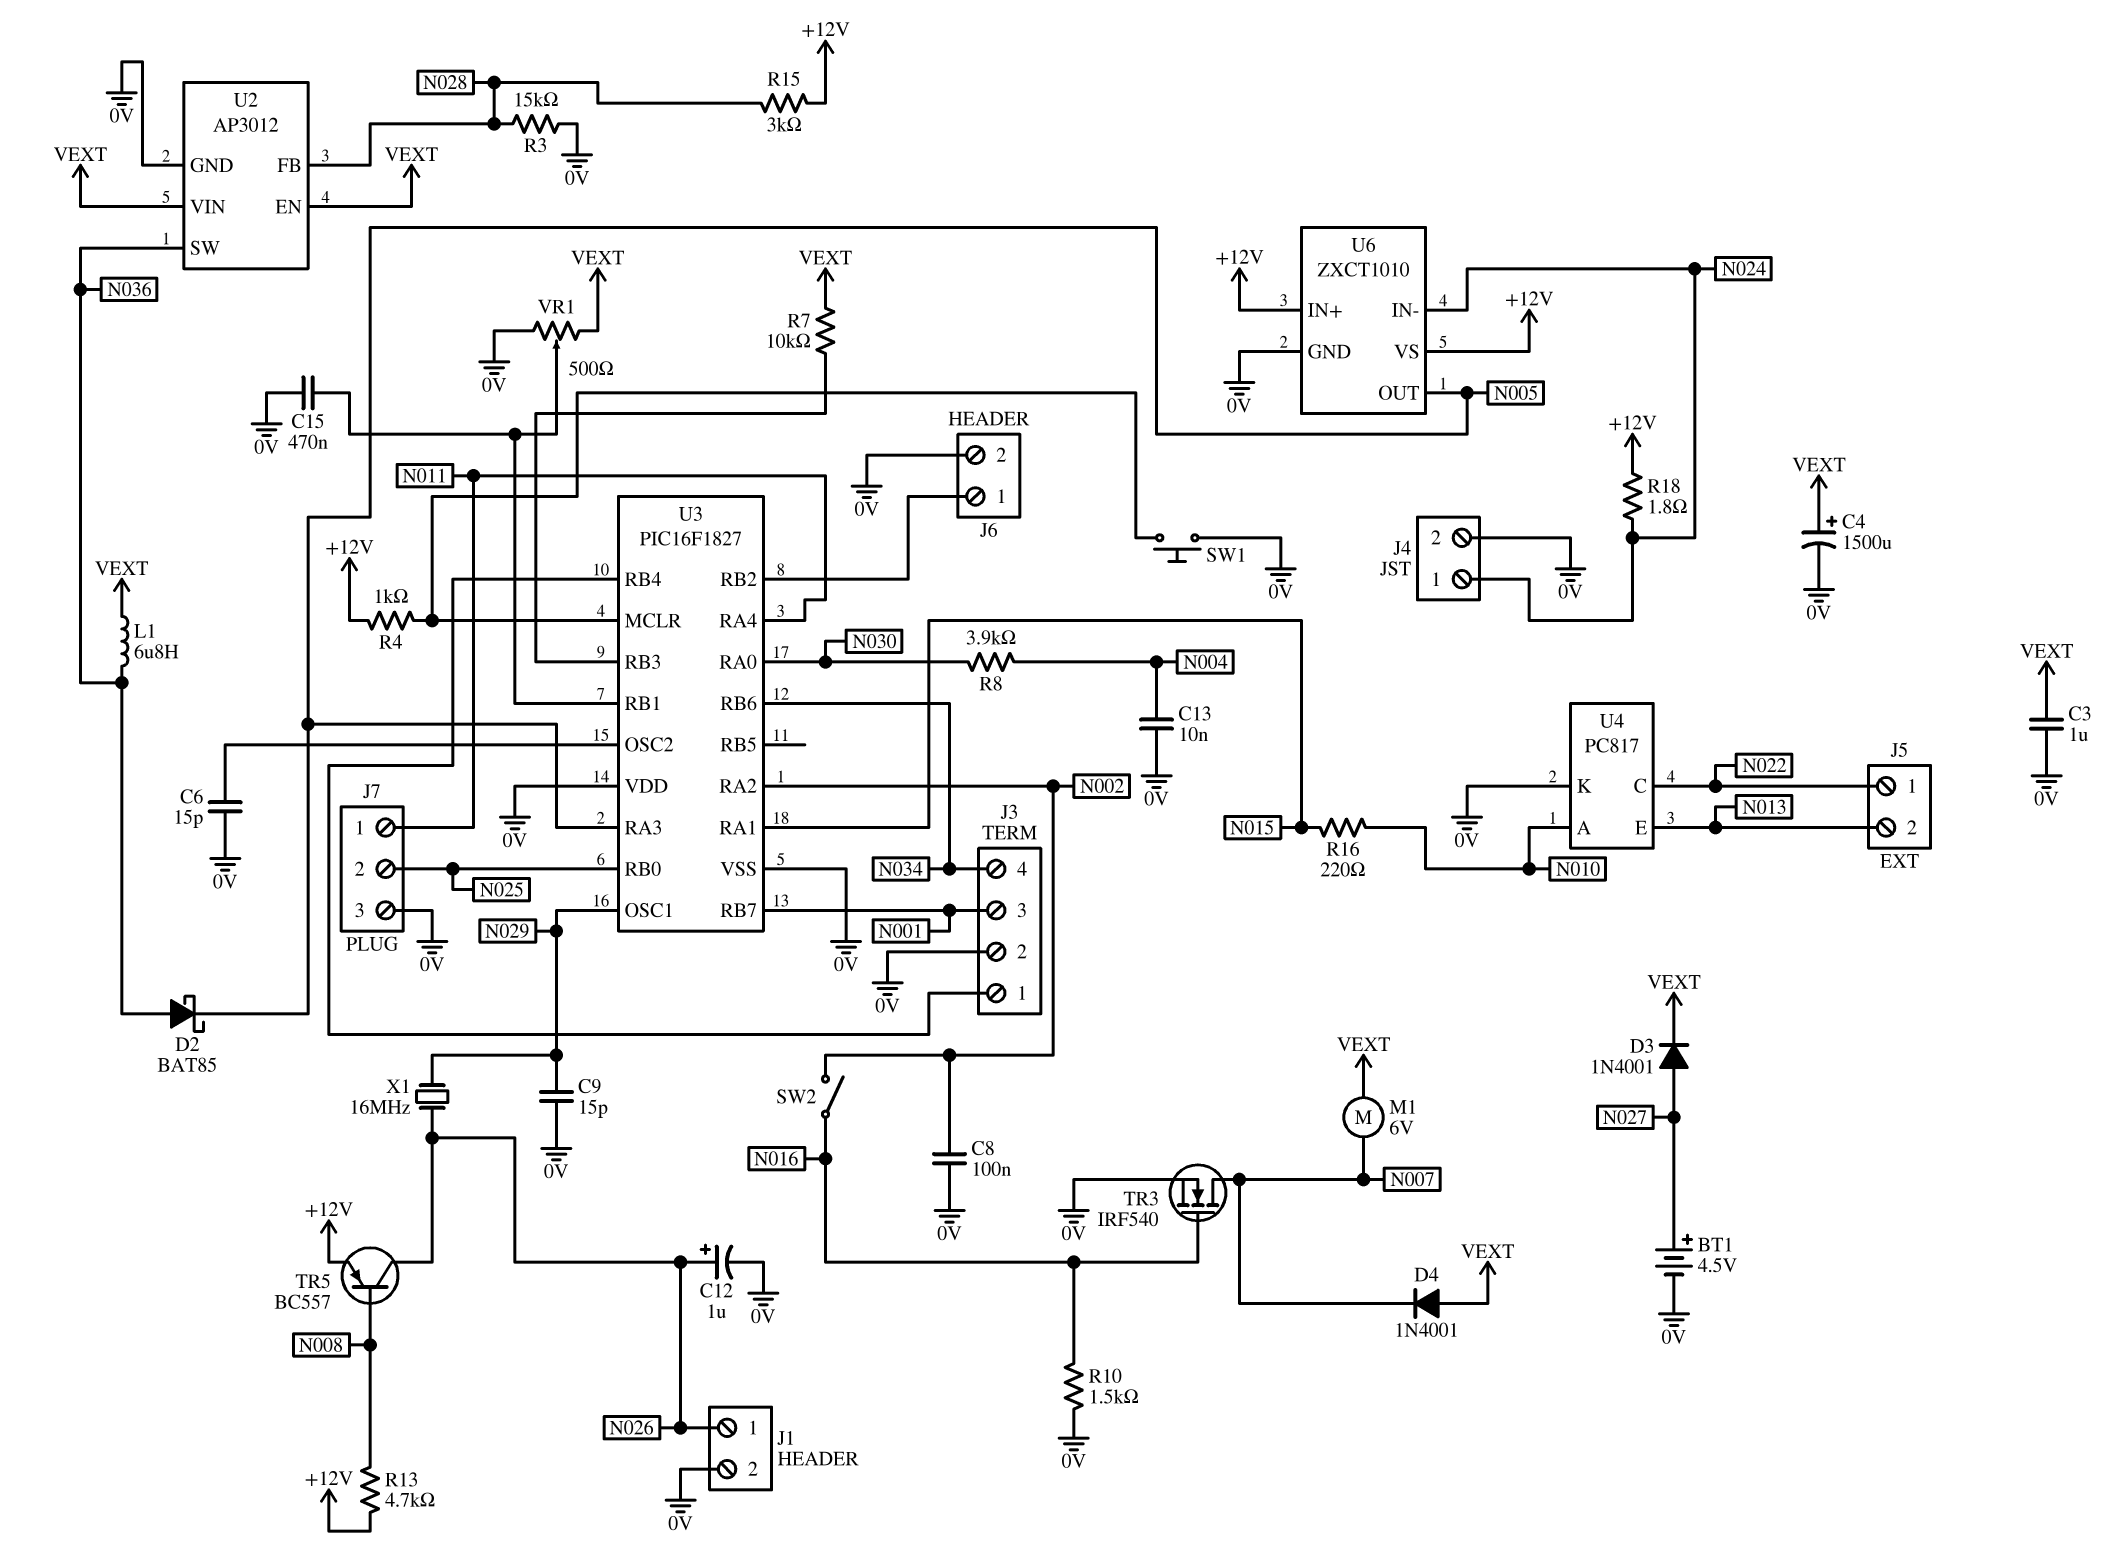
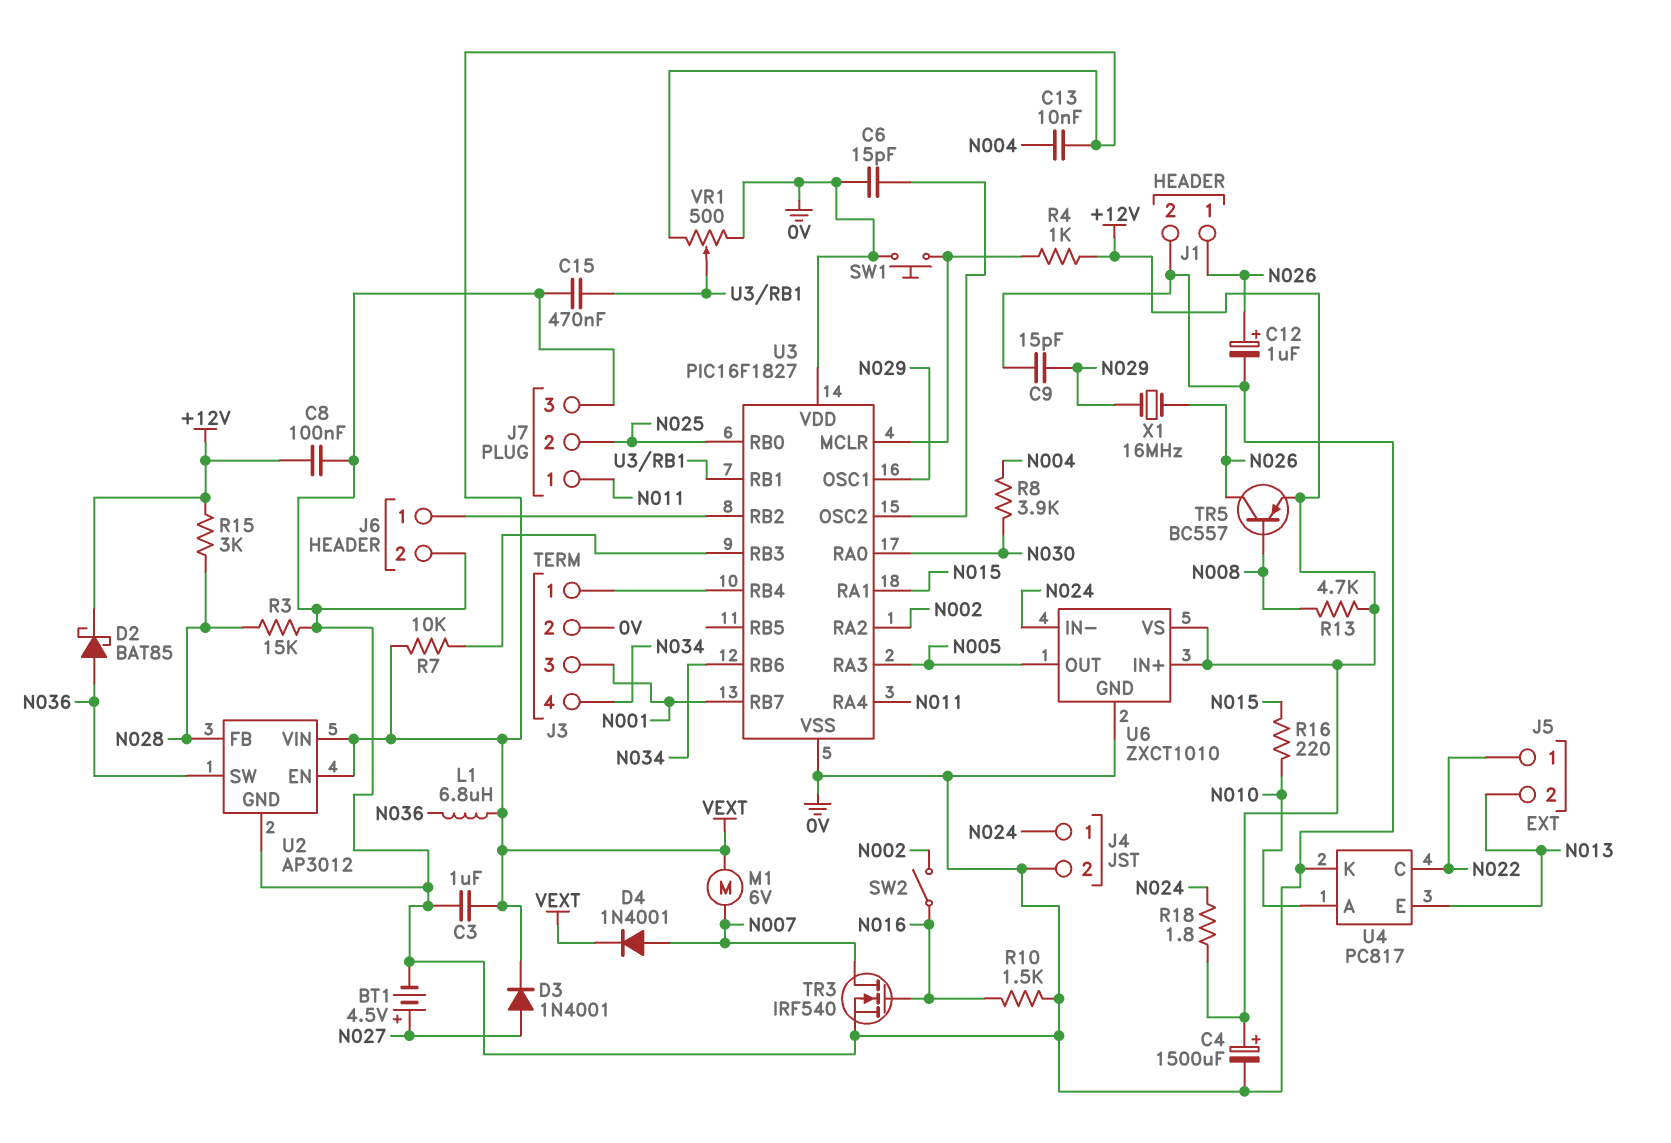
C4: 1500uF (plus VEXT, minus 0V) -> 1500uF (plus +12V, minus 0V)
C8: 100nF (0V, N002) -> 100nF (+12V, 0V)
C13: 10nF (0V, N004) -> 10nF (N004, VEXT)
D2: schottky BAT85 (A N036, K N005) -> schottky BAT85 (A N036, K +12V)
D4: diode 1N4001 (A VEXT, K N007) -> diode 1N4001 (A N007, K VEXT)

